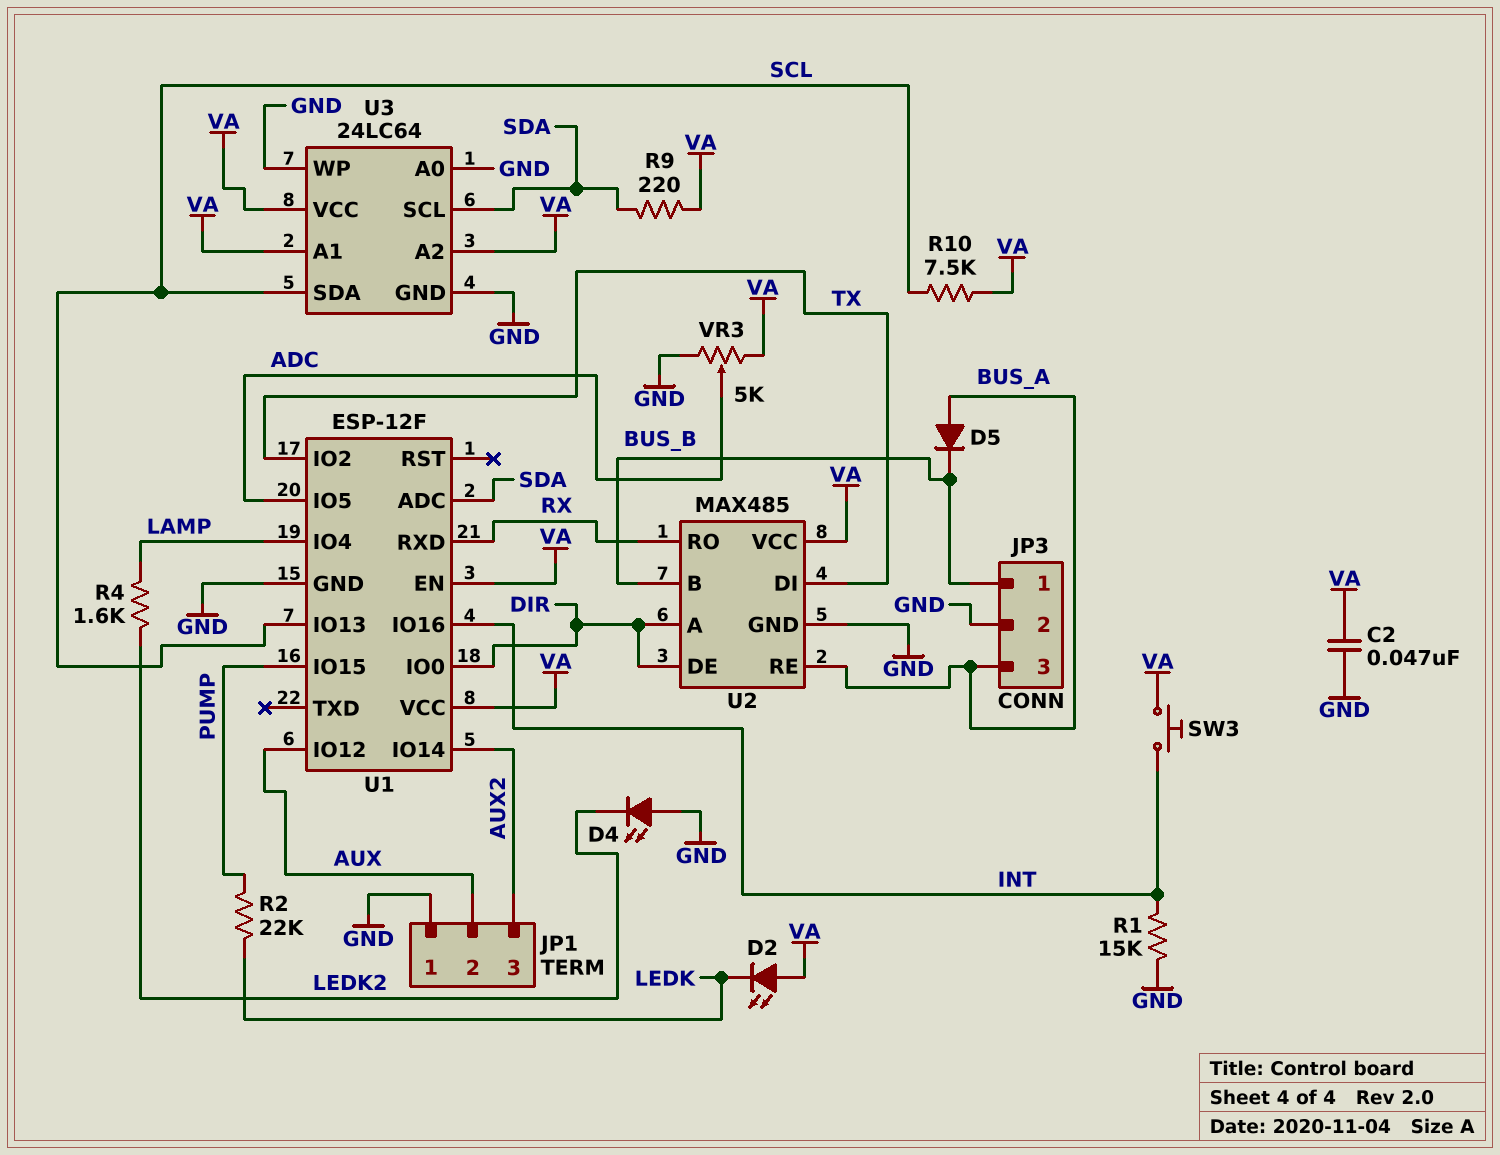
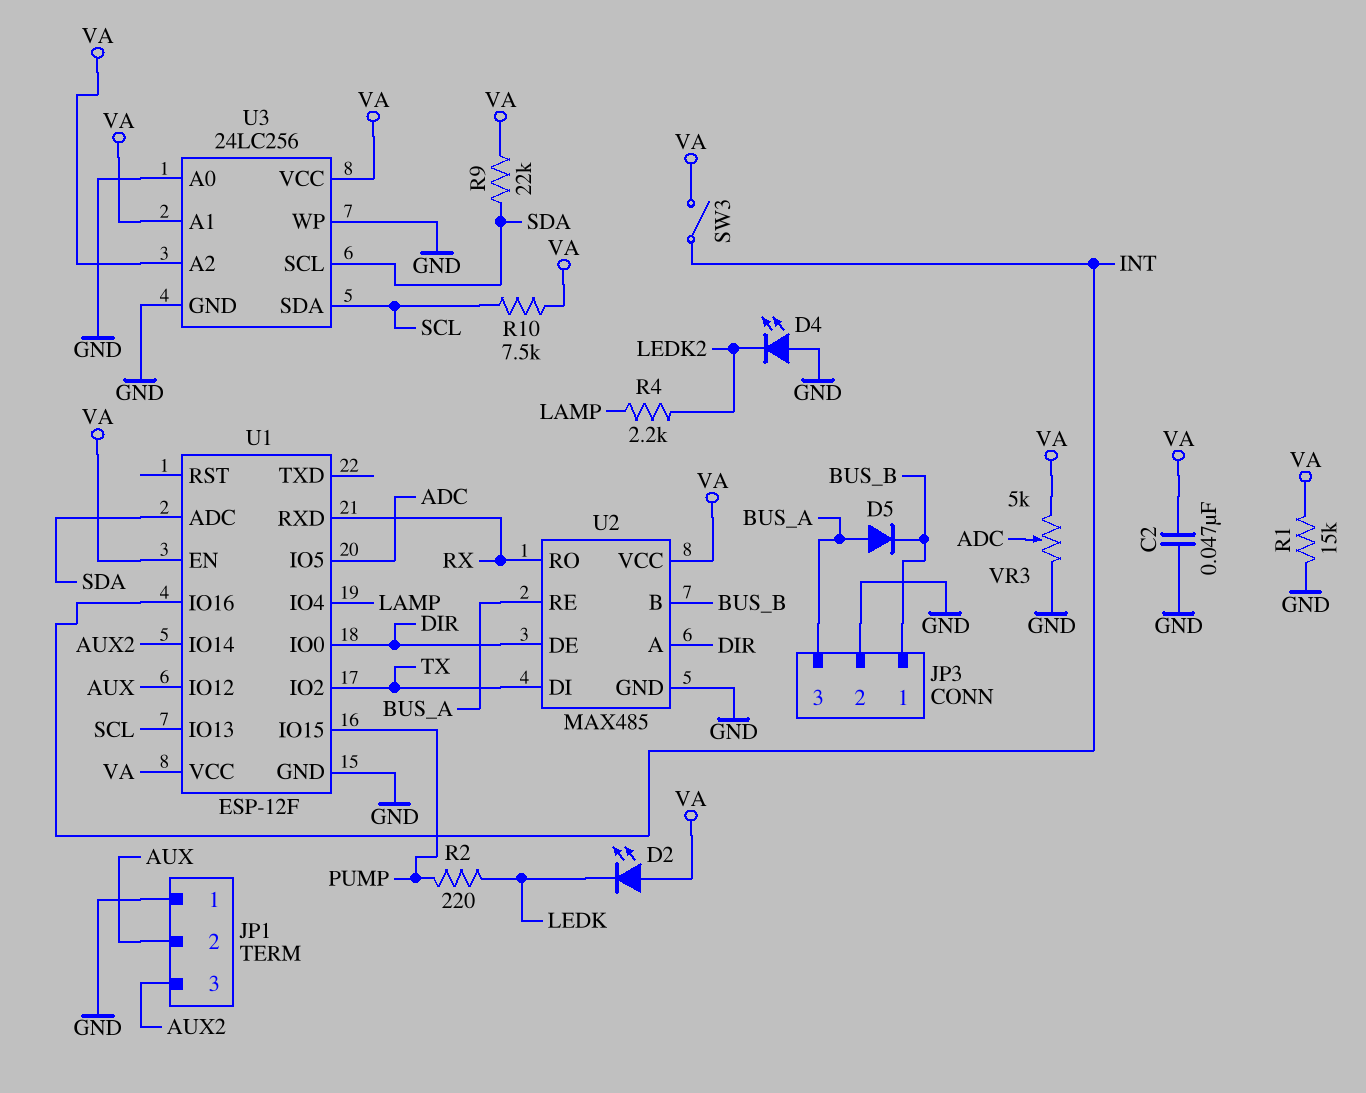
R1: 15k (GND, INT) -> 15k (GND, VA)
R2: 22k (LEDK, PUMP) -> 220 (LEDK, PUMP)
R4: 1.6k (LAMP, LEDK2) -> 2.2k (LAMP, LEDK2)
R9: 220 (SDA, VA) -> 22k (SDA, VA)
SW3: button (INT, VA) -> switch (INT, VA)
U3: 24LC64 -> 24LC256

